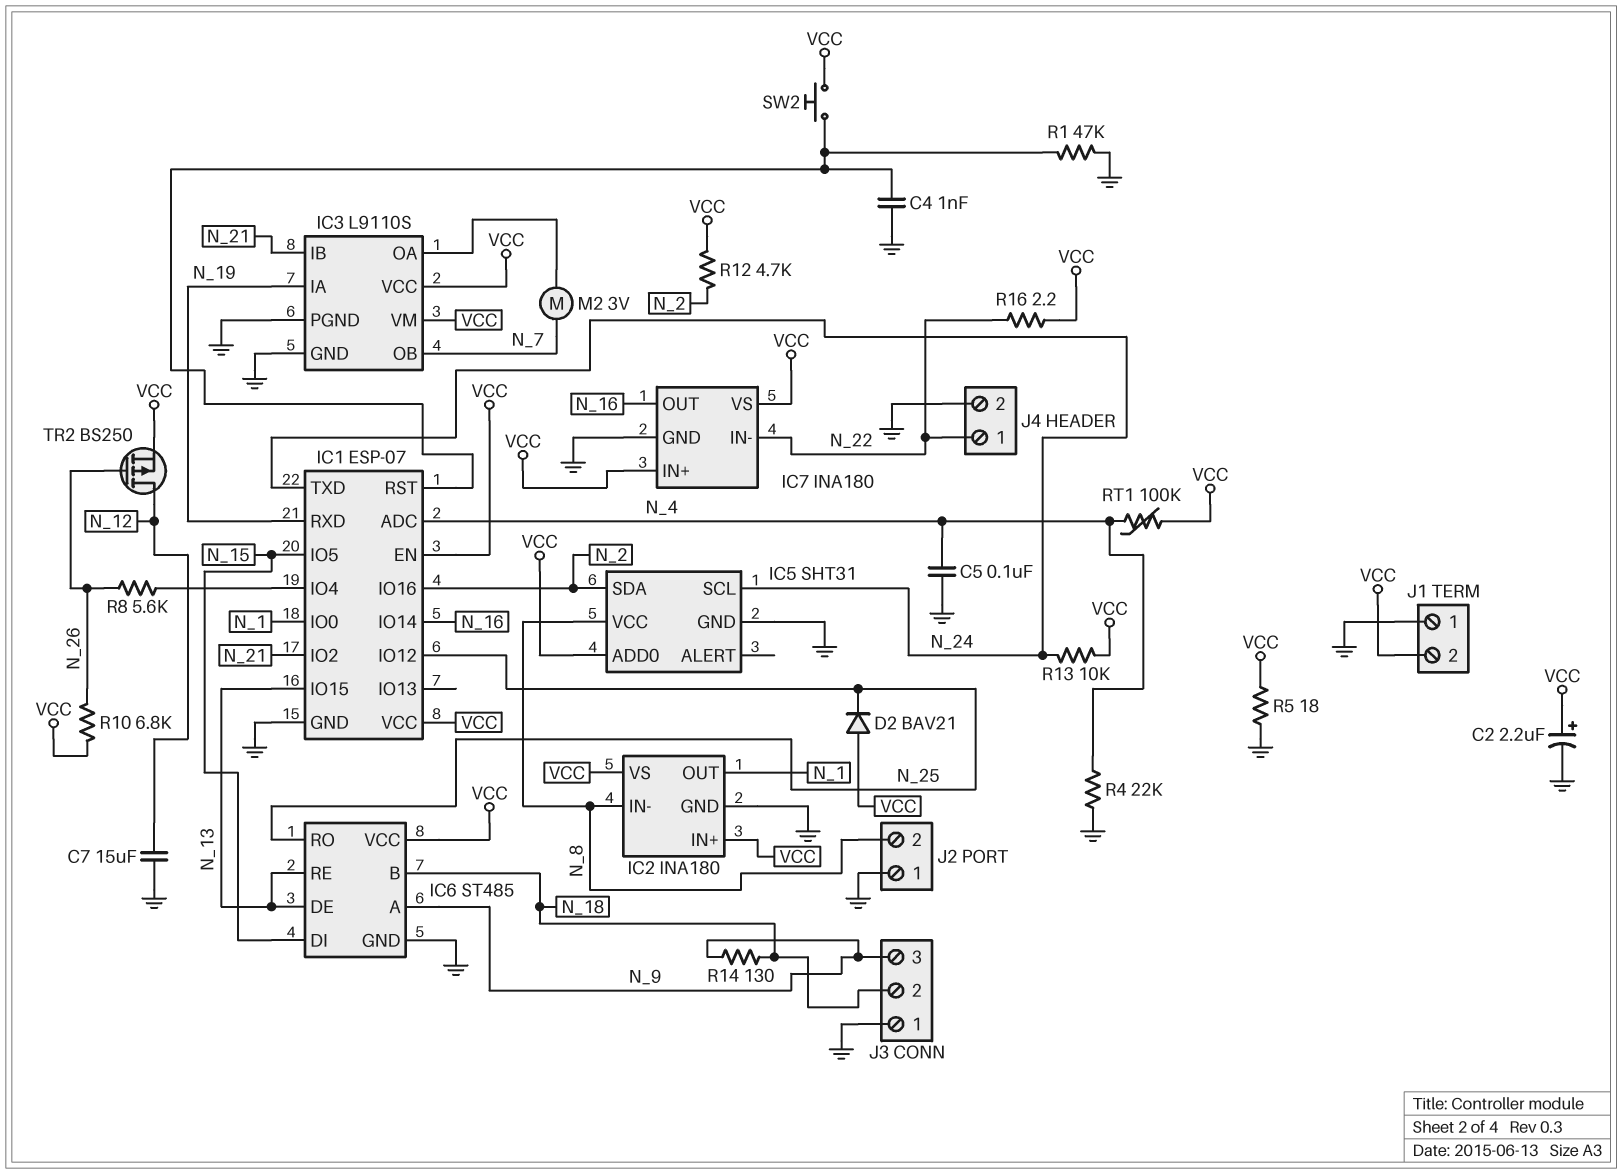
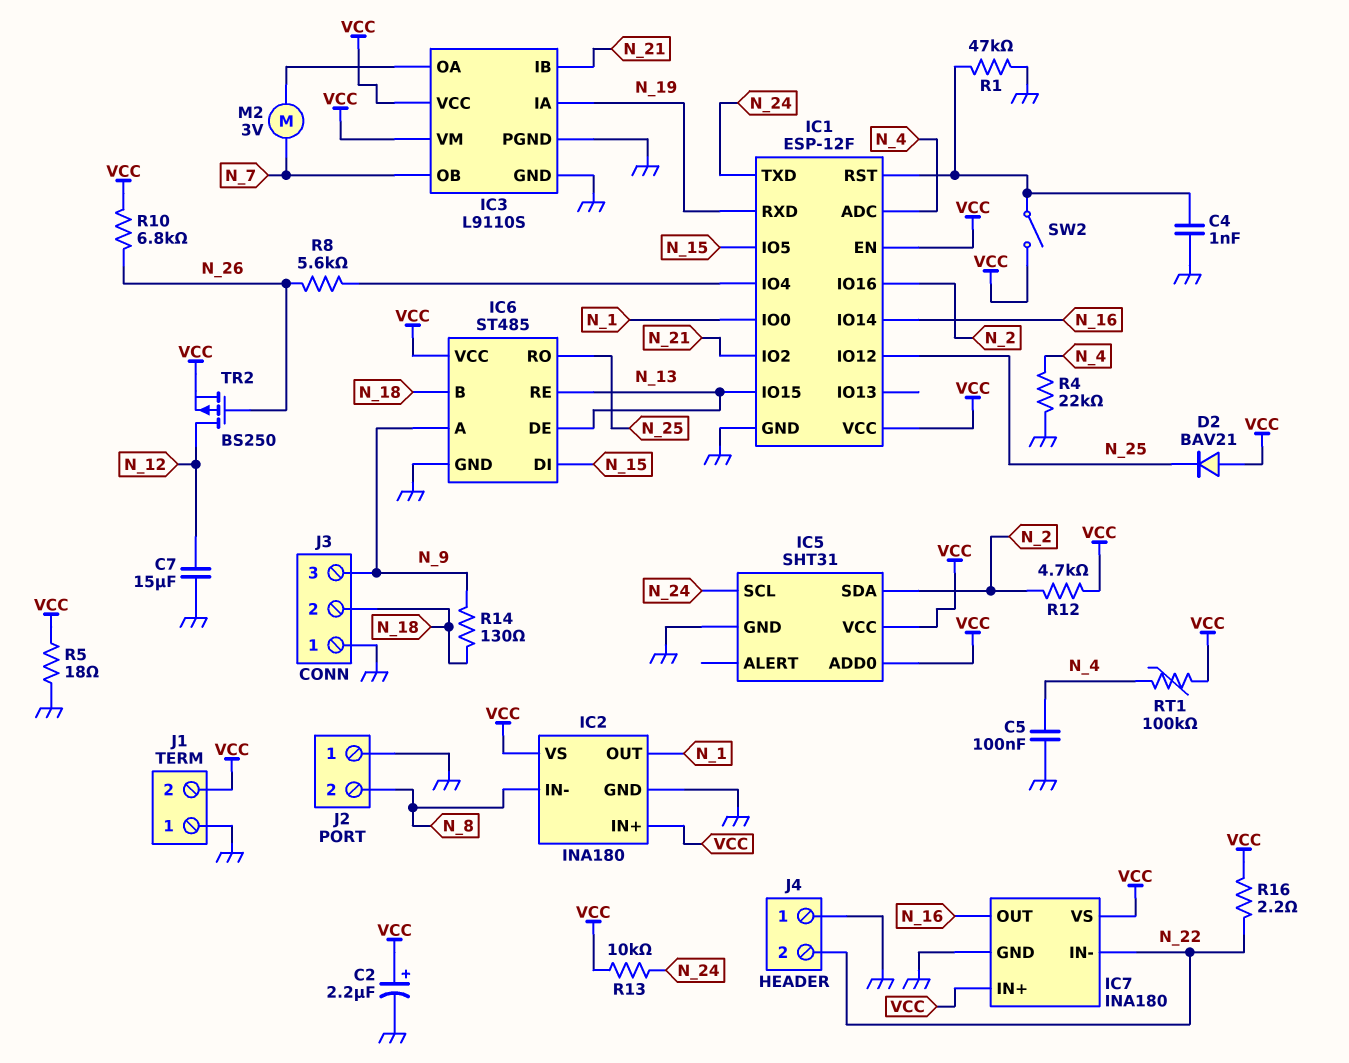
IC1: ESP-07 -> ESP-12F
IC5 pin VCC: N_8 -> VCC
J4 pin 1: N_22 -> GND
J4 pin 2: GND -> N_22
SW2: button (IC1/RST, VCC) -> switch (IC1/RST, VCC)

